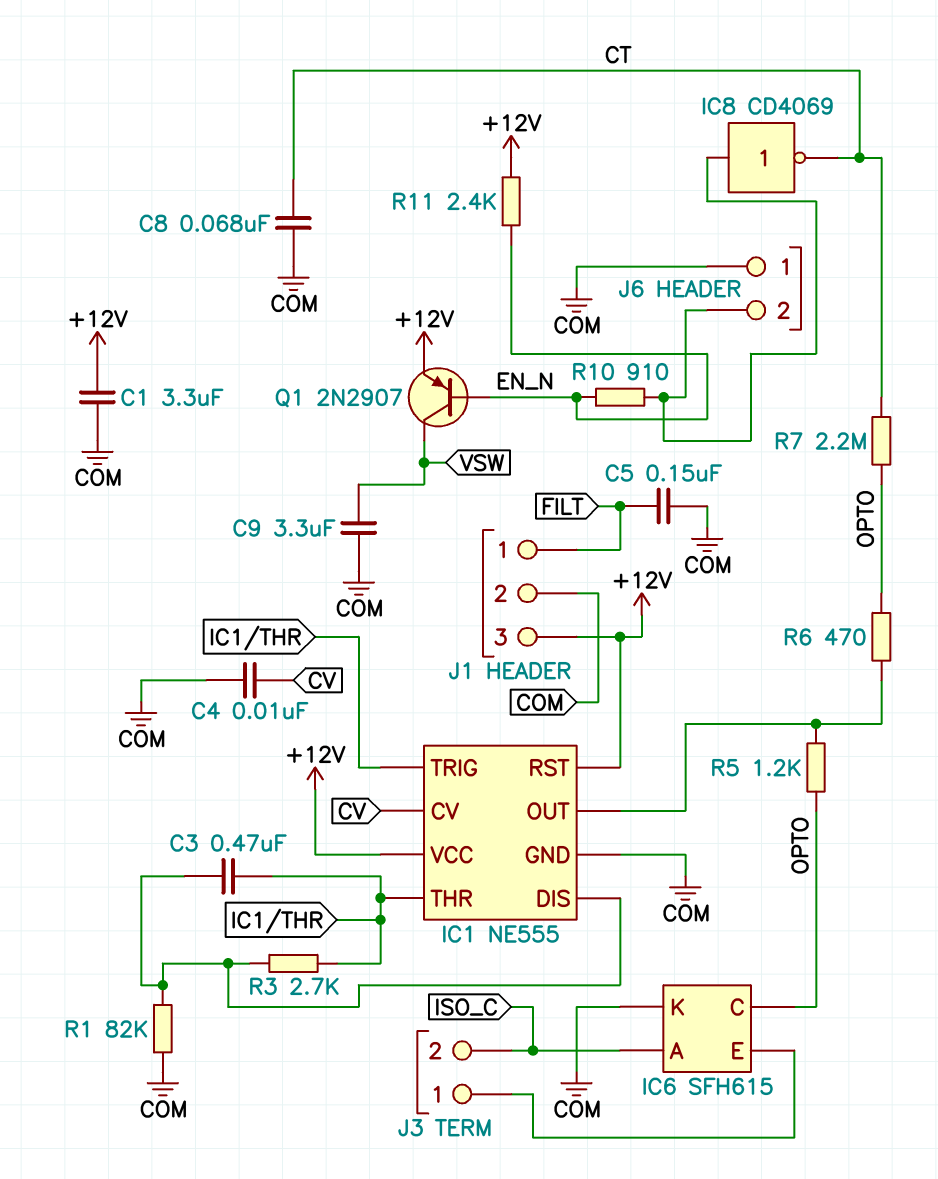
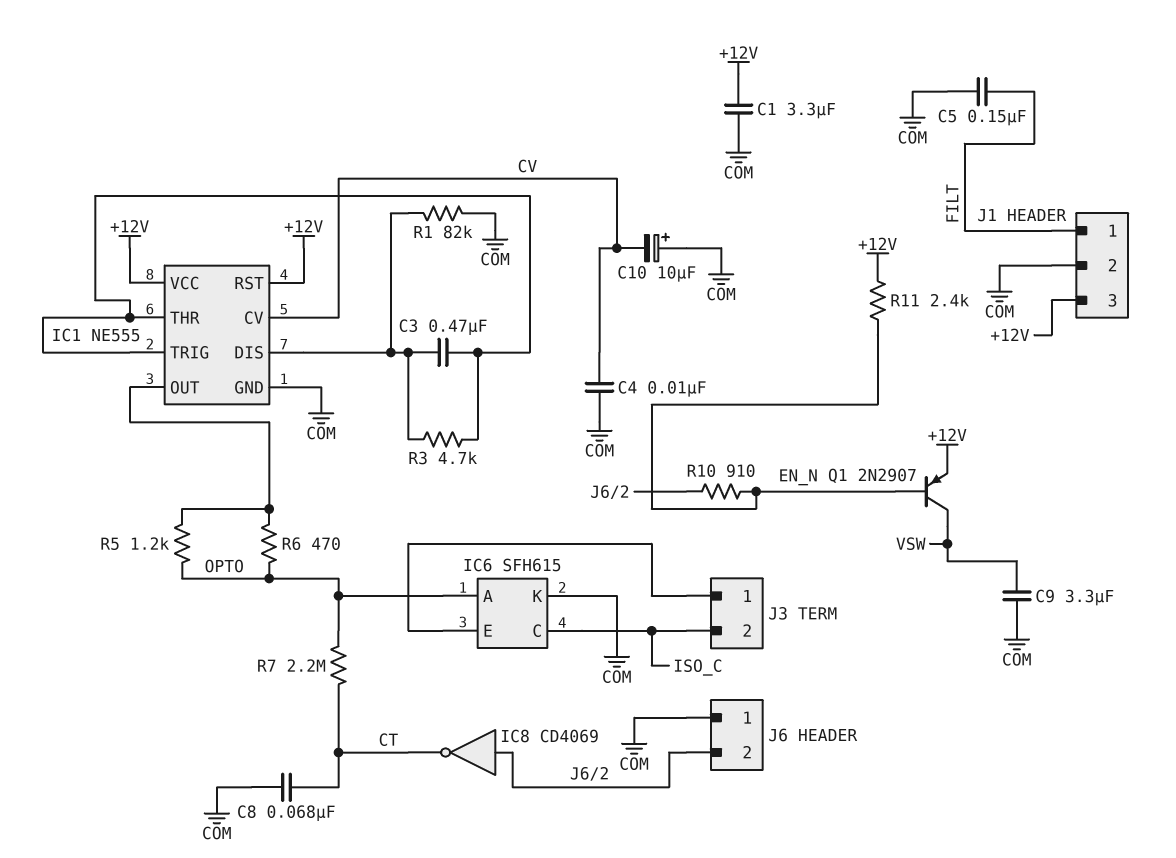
C10: none -> 10uF (plus COM, minus CV)
IC6 pin A: ISO_C -> OPTO
IC6 pin C: OPTO -> ISO_C
R3: 2.7k (IC1/DIS, IC1/THR) -> 4.7k (IC1/DIS, IC1/THR)

